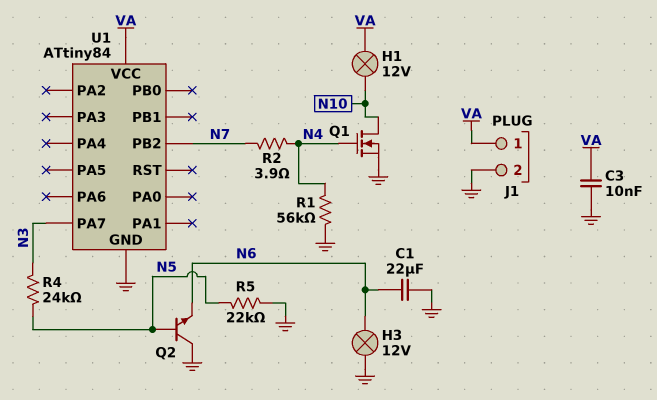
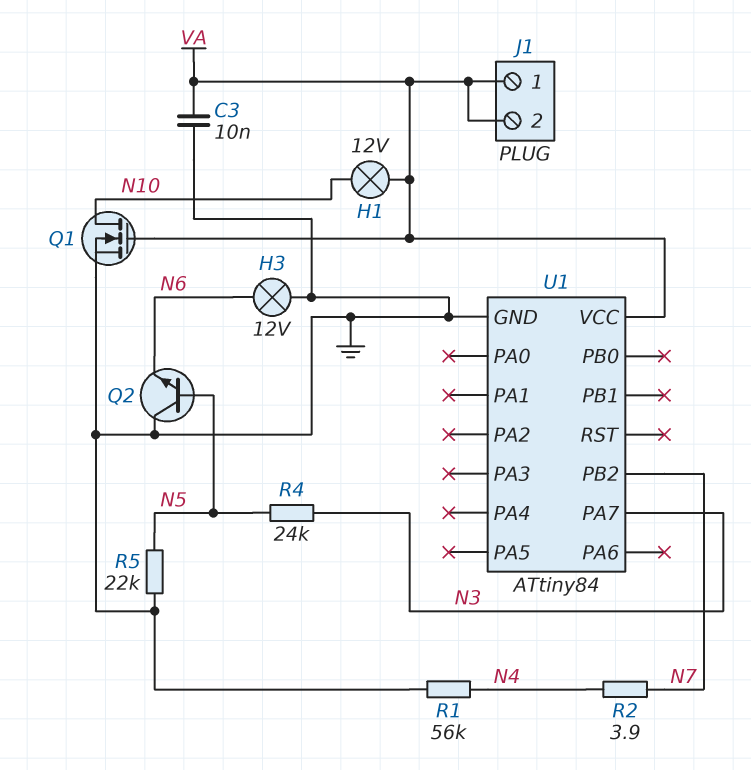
C1: 22uF (GND, N6) -> none
J1 pin 2: GND -> VA
Q1: NMOS (G N4, D N10, S GND) -> NMOS (G VA, D N10, S GND)

